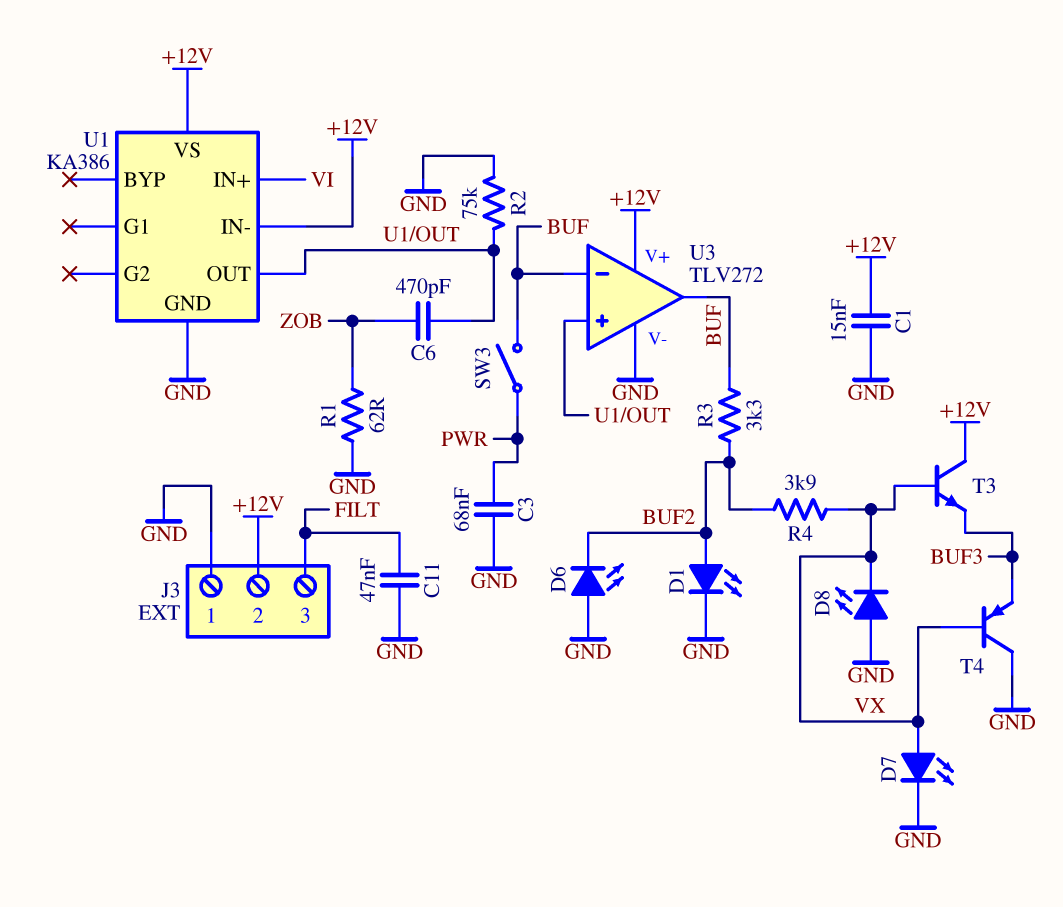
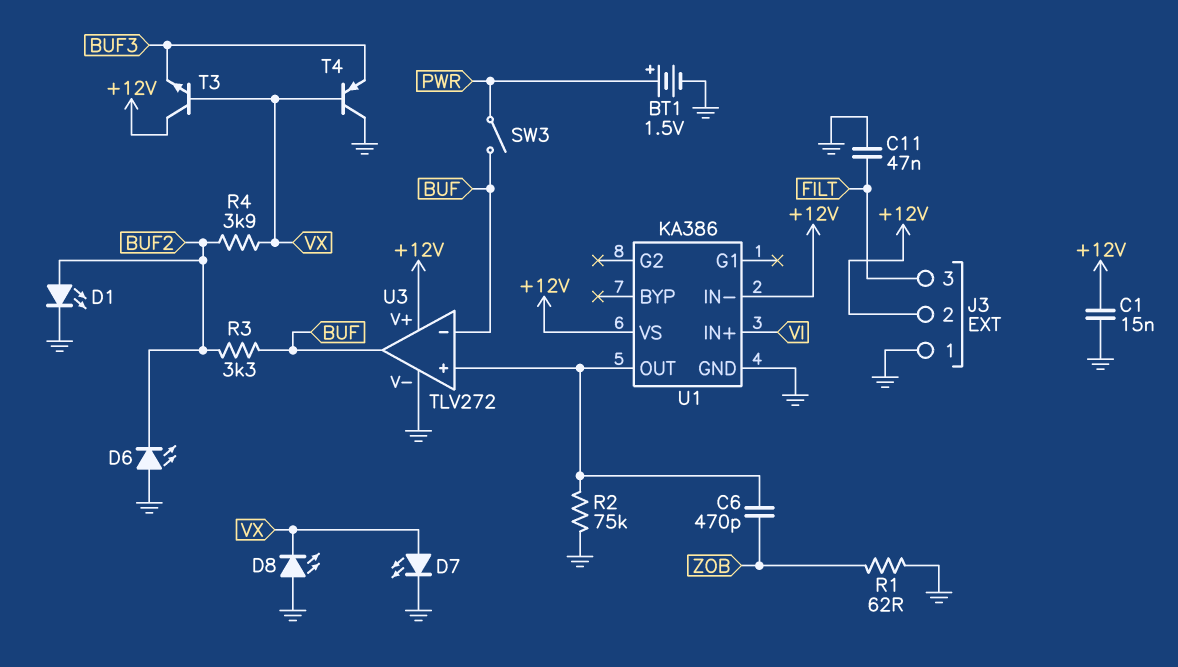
BT1: none -> 1.5V (plus PWR, minus GND)
C3: 68nF (GND, PWR) -> none

